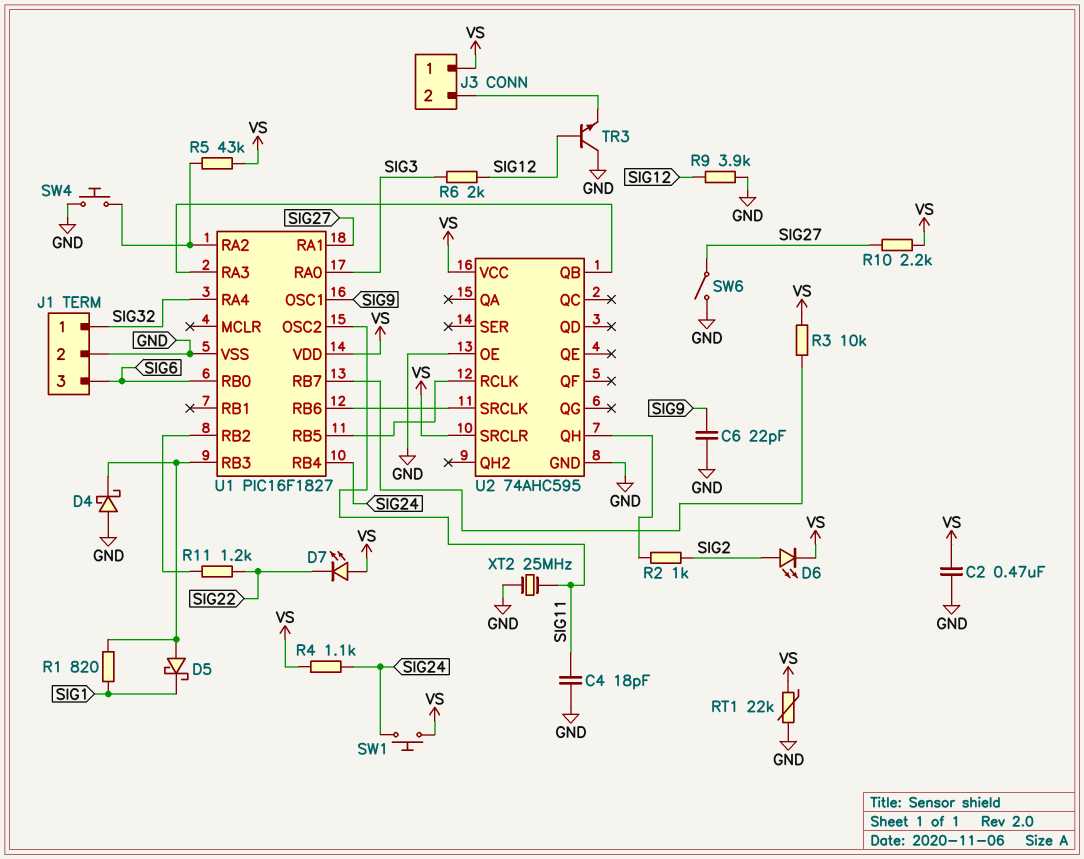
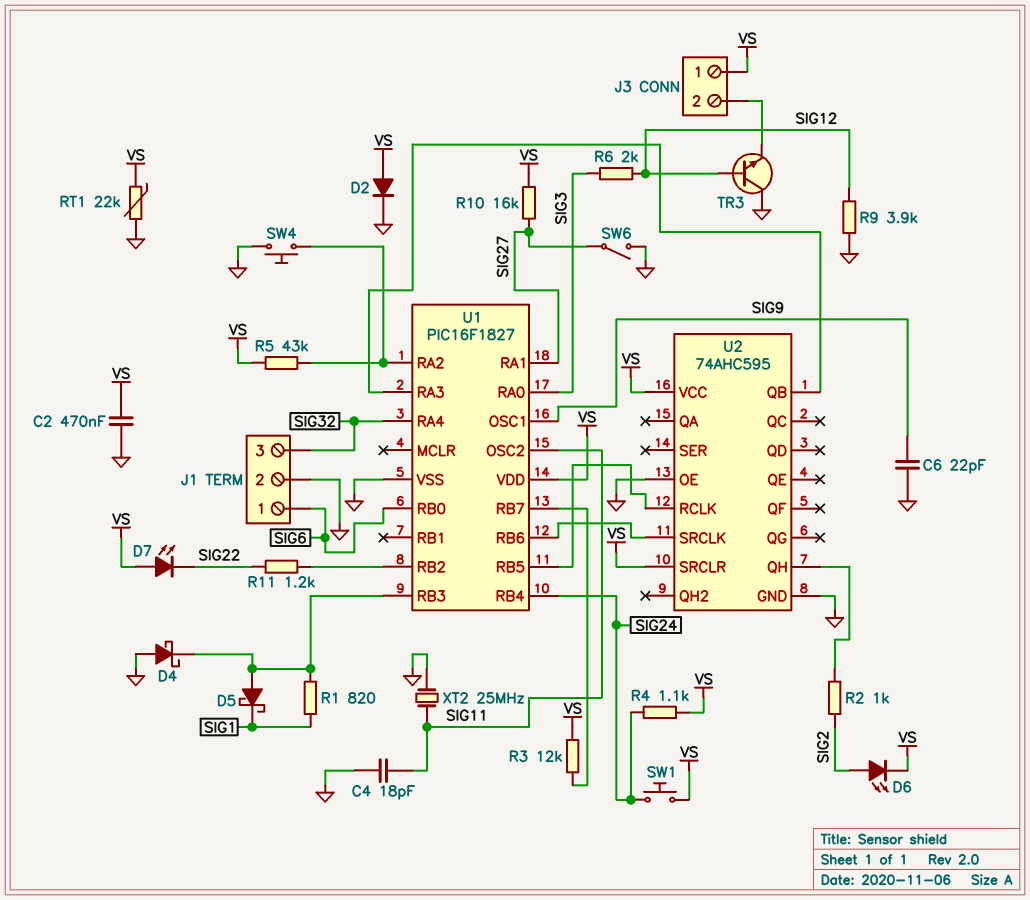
D2: none -> diode (A VS, K GND)
J1 pin 1: SIG32 -> SIG6
J1 pin 3: SIG6 -> SIG32
R3: 10k (U1/RB7, VS) -> 12k (U1/RB7, VS)
R10: 2.2k (SIG27, VS) -> 16k (SIG27, VS)

